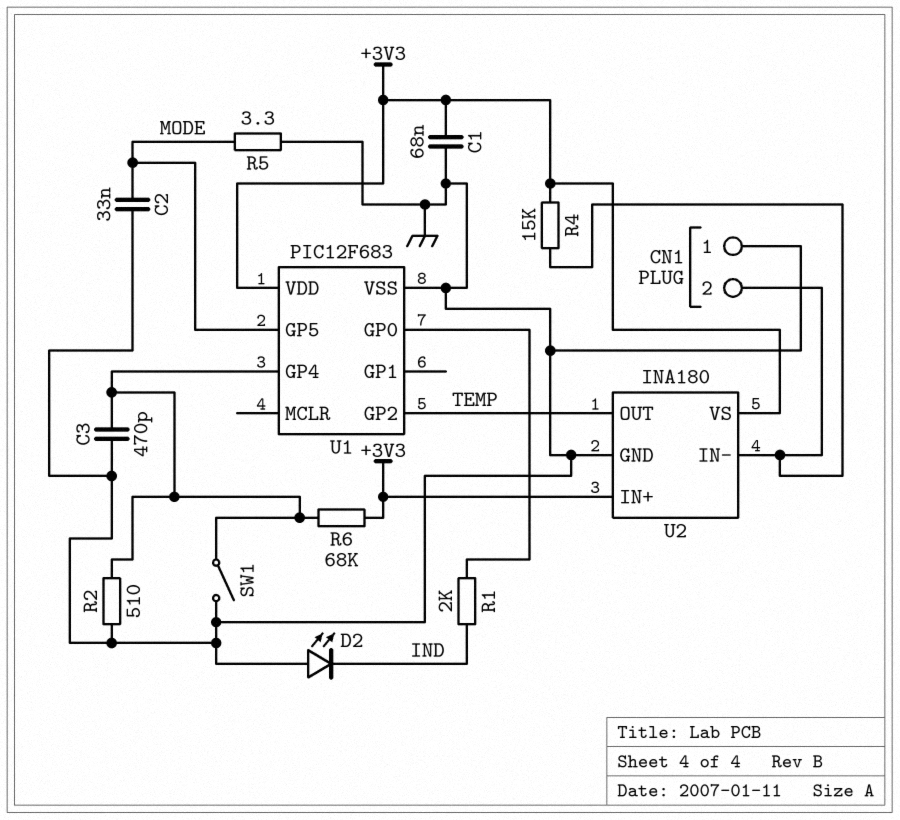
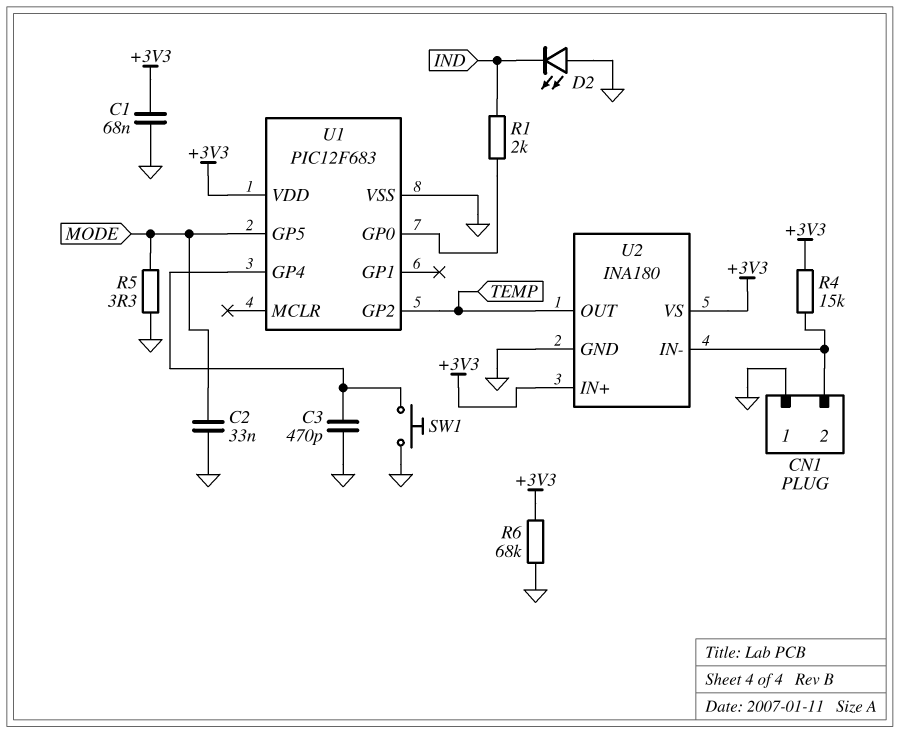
R2: 510 (GND, U1/GP4) -> none
R6: 68k (+3V3, U1/GP4) -> 68k (+3V3, GND)
SW1: switch (GND, U1/GP4) -> button (GND, U1/GP4)

